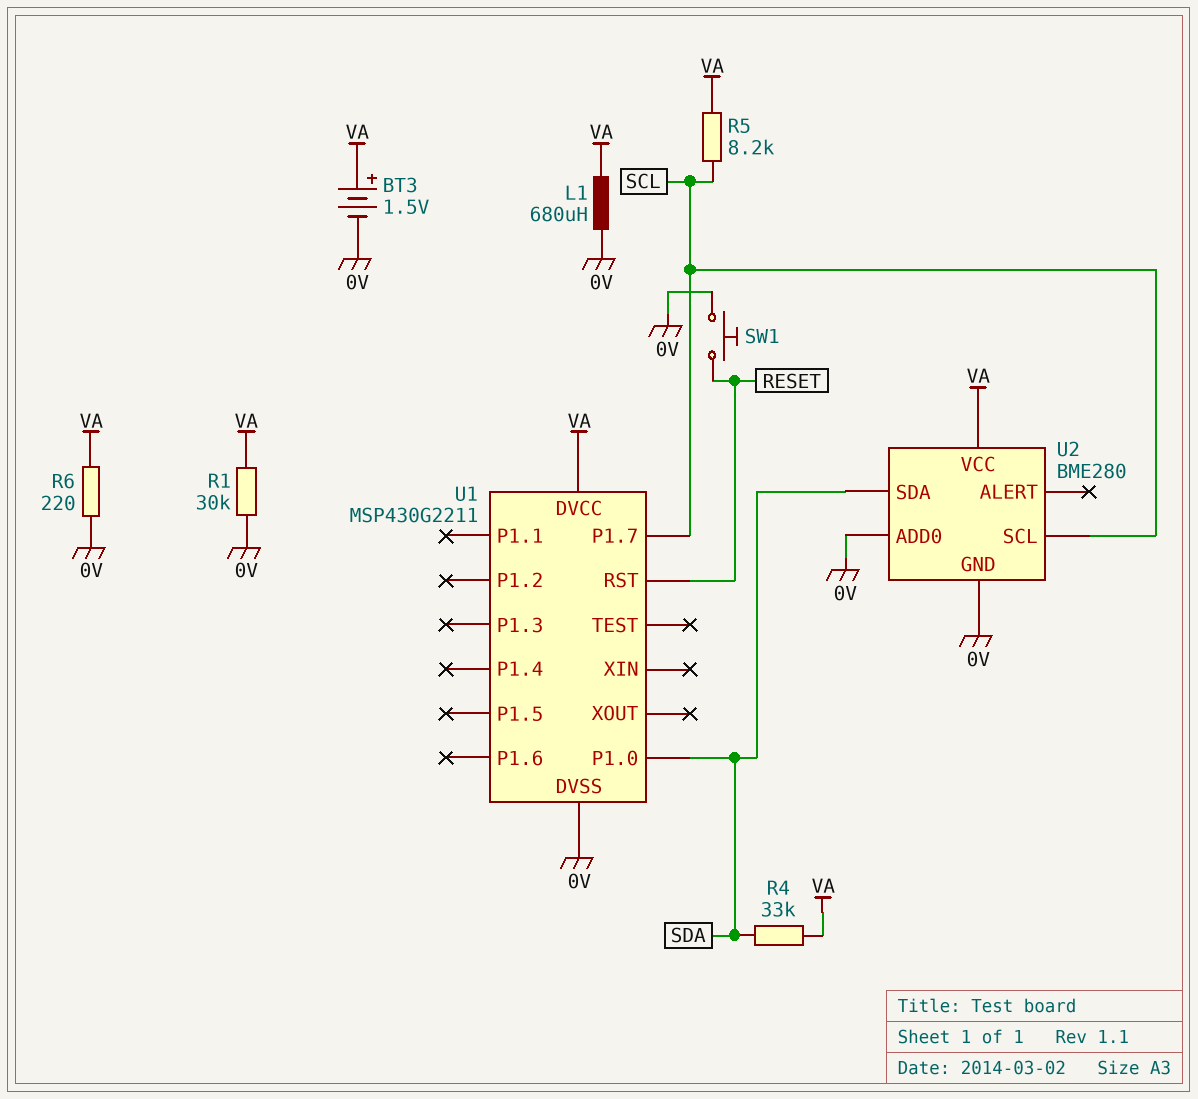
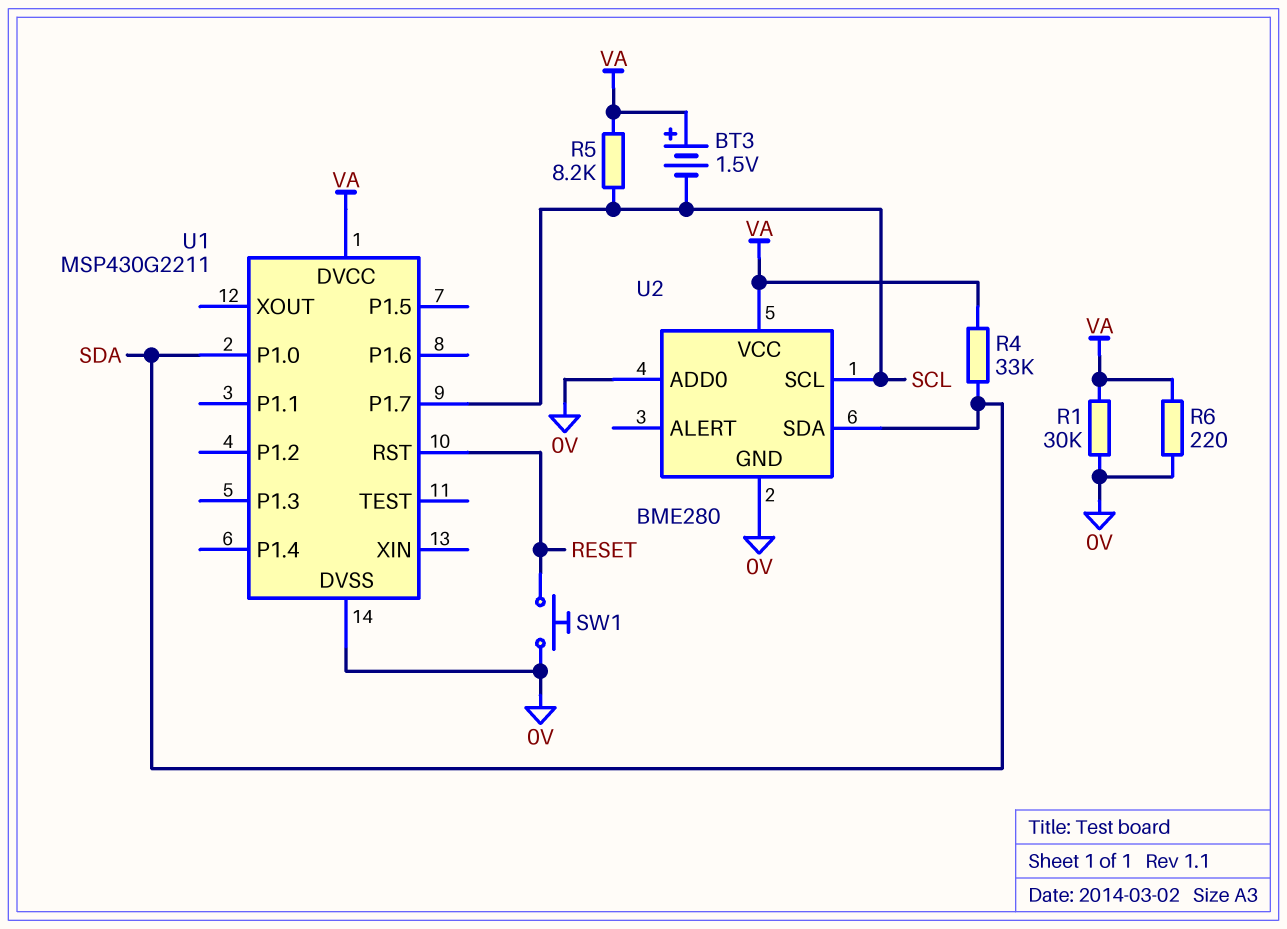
BT3: 1.5V (plus VA, minus 0V) -> 1.5V (plus VA, minus SCL)
L1: 680uH (0V, VA) -> none

